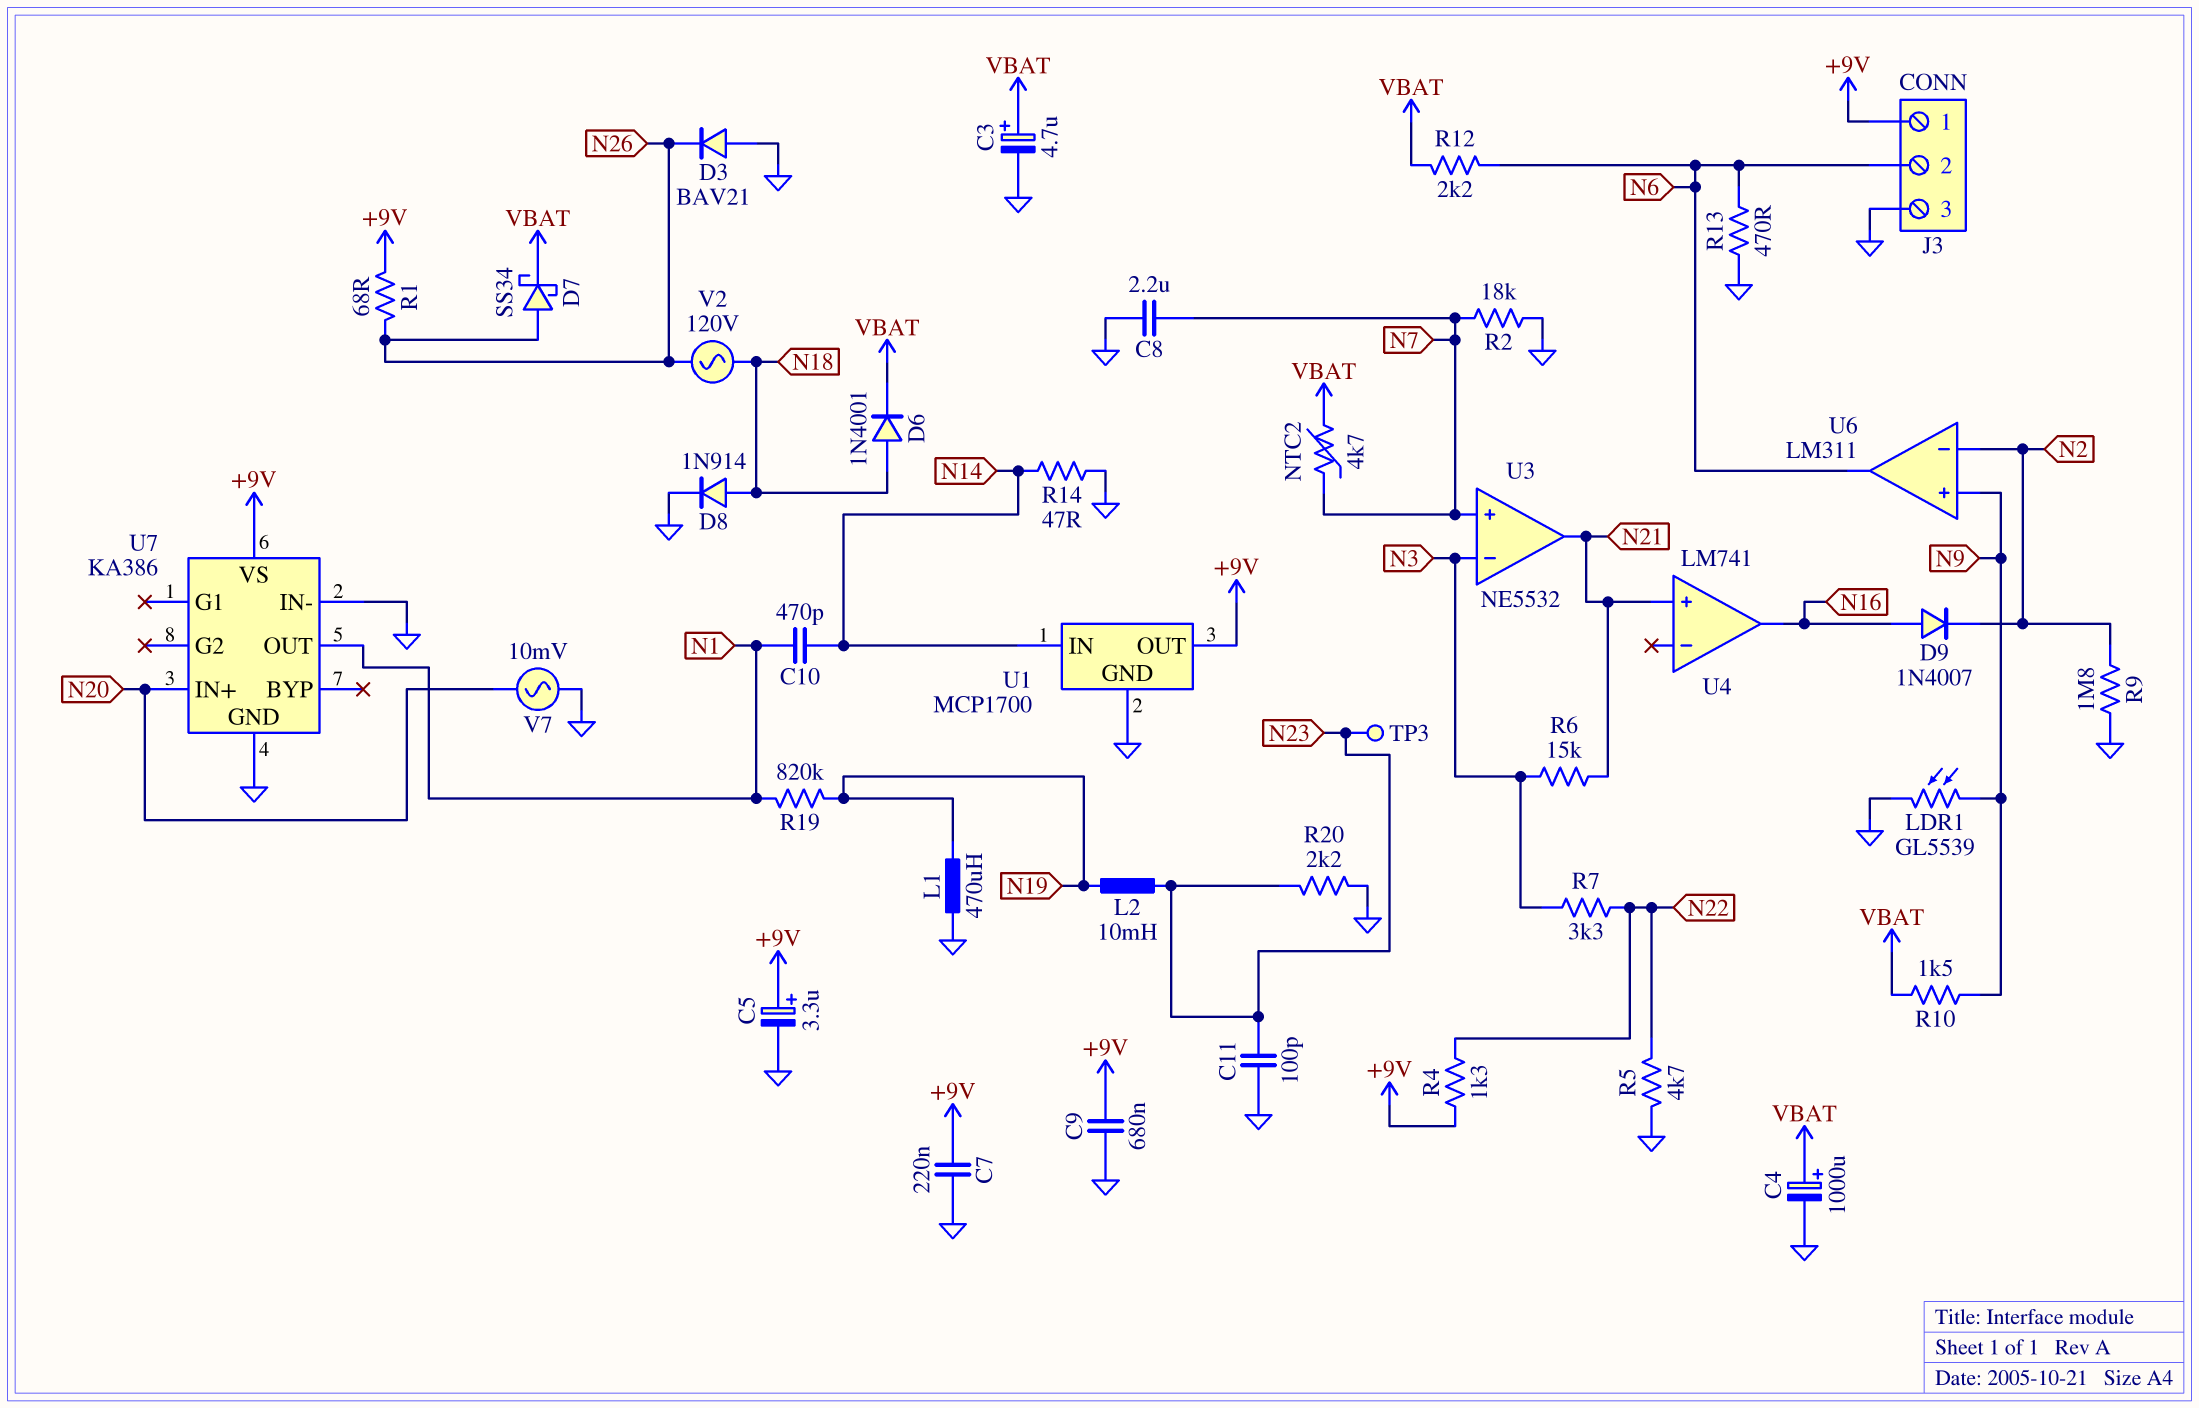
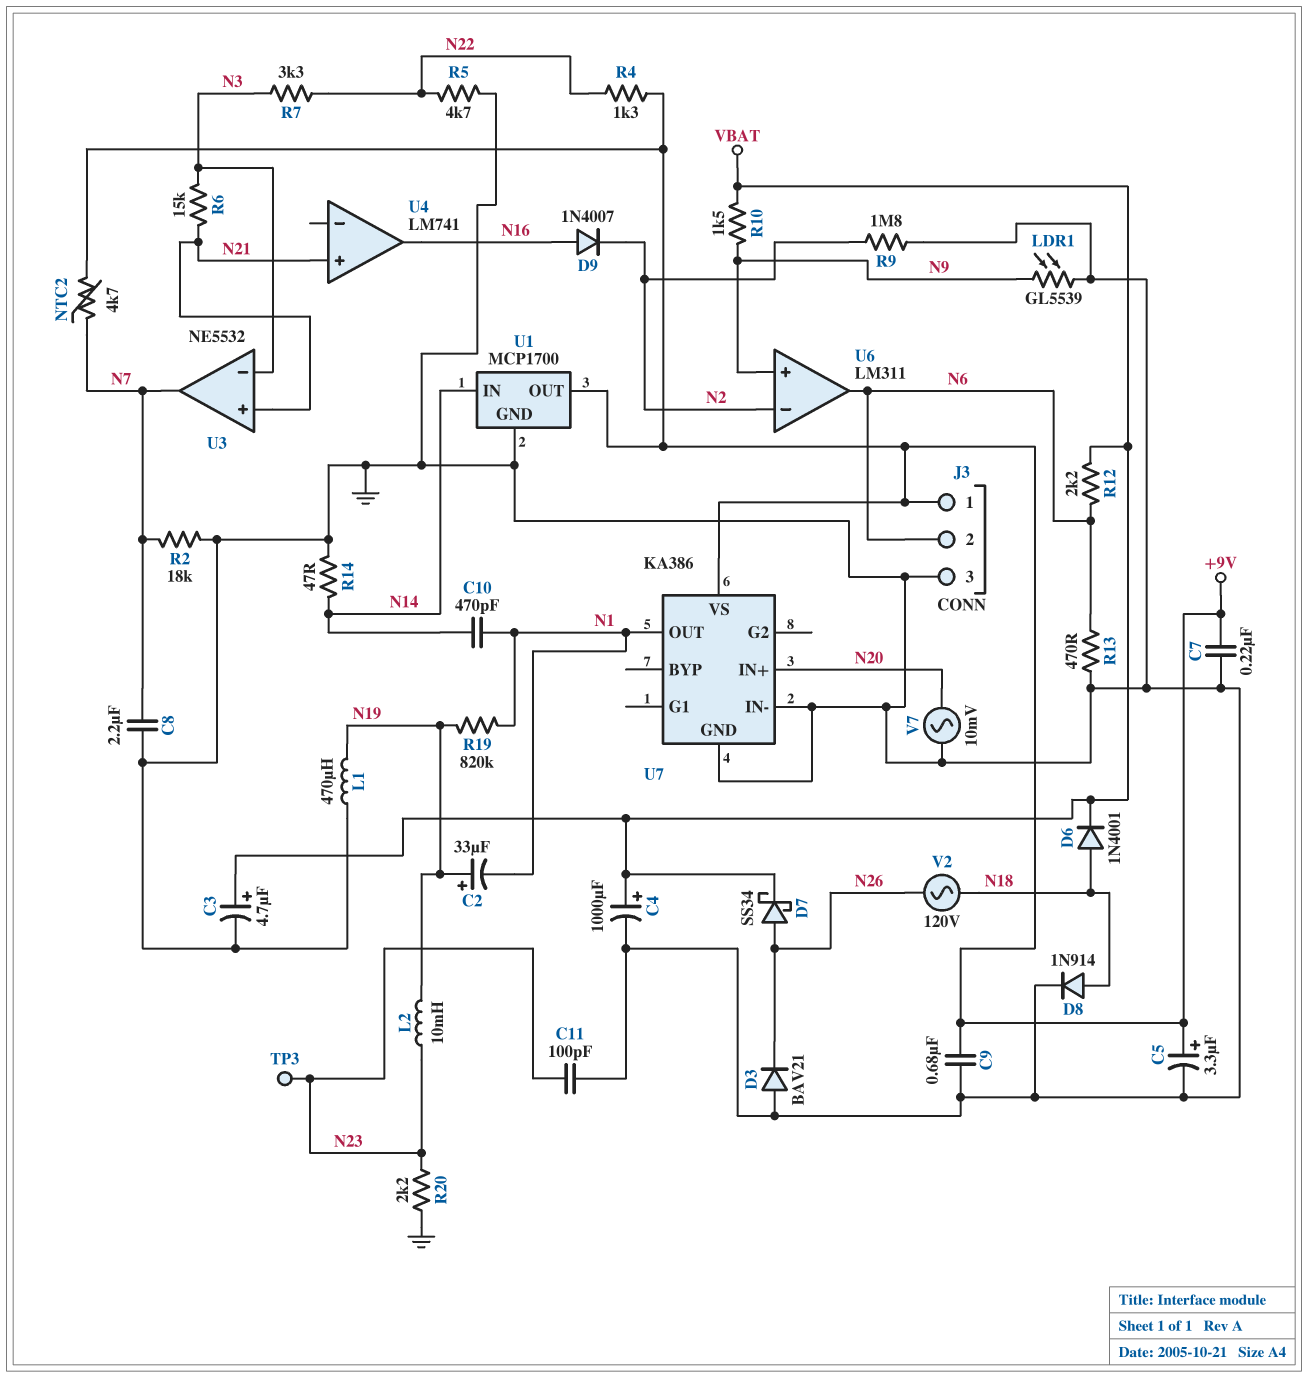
C2: none -> 33uF (plus N19, minus N1)
NTC2: 4.7k (N7, VBAT) -> 4.7k (+9V, N7)
R1: 68 (+9V, N26) -> none
U3 pin in+: N7 -> N21
U3 pin out: N21 -> N7

